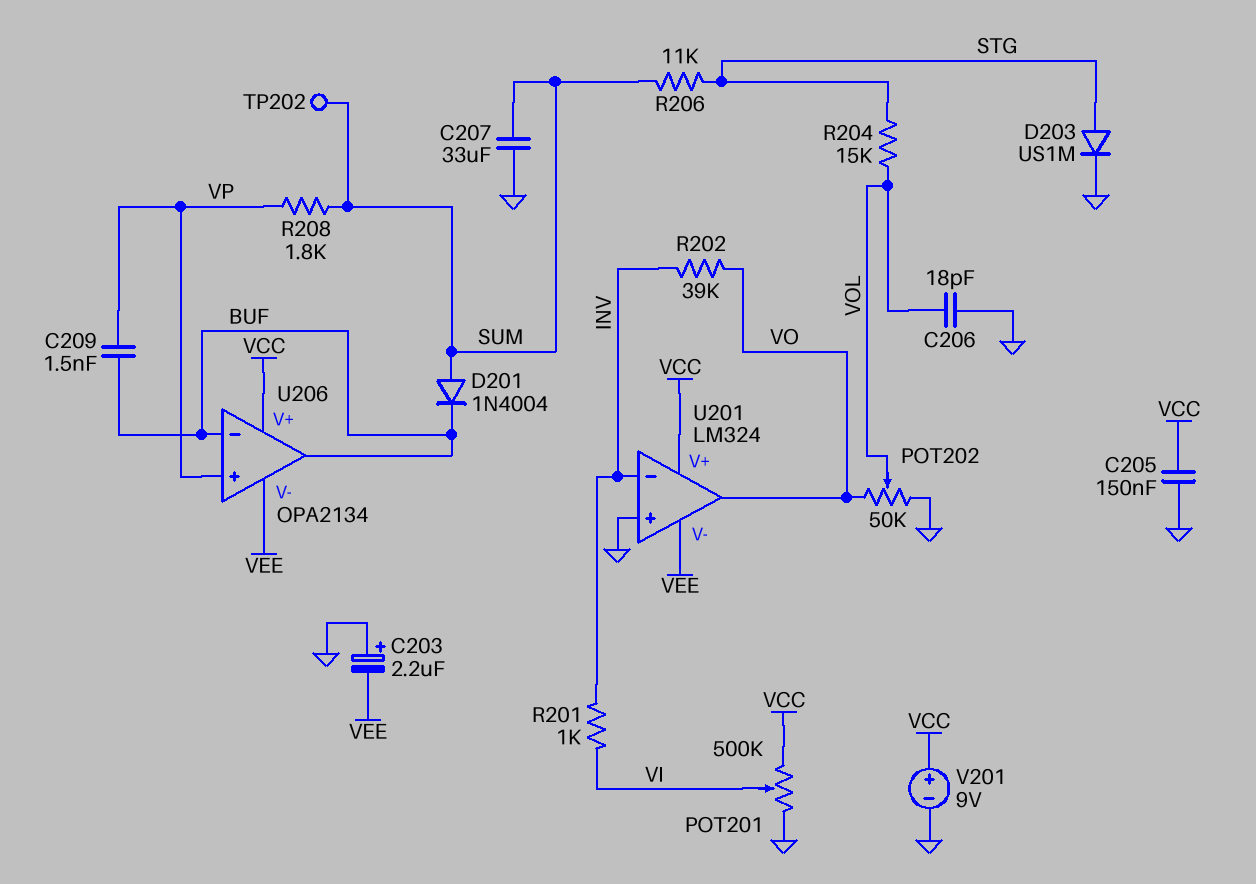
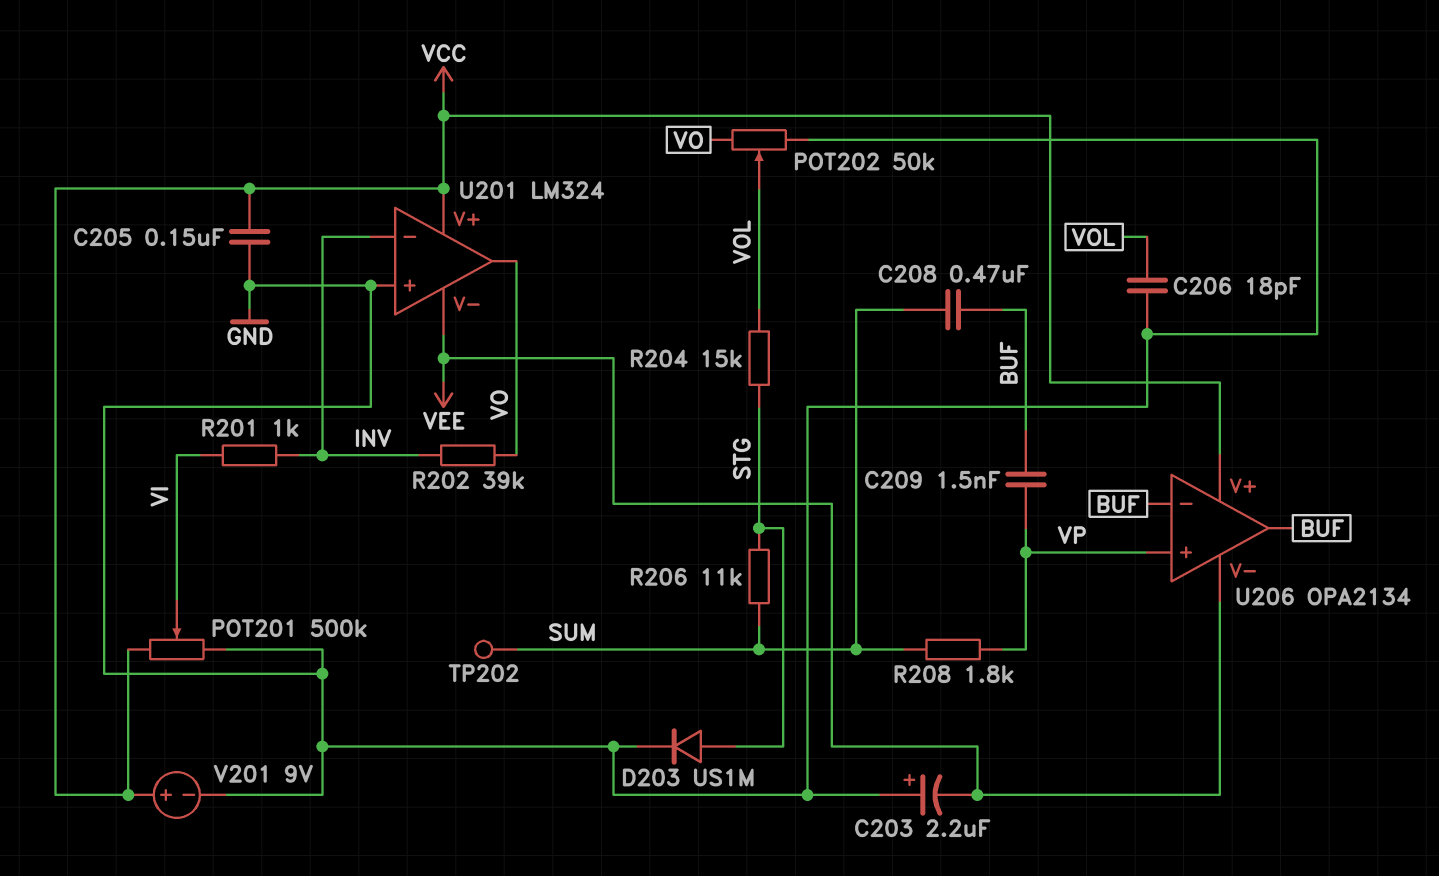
C207: 33uF (GND, SUM) -> none
C208: none -> 470nF (BUF, SUM)
D201: diode 1N4004 (A SUM, K BUF) -> none

